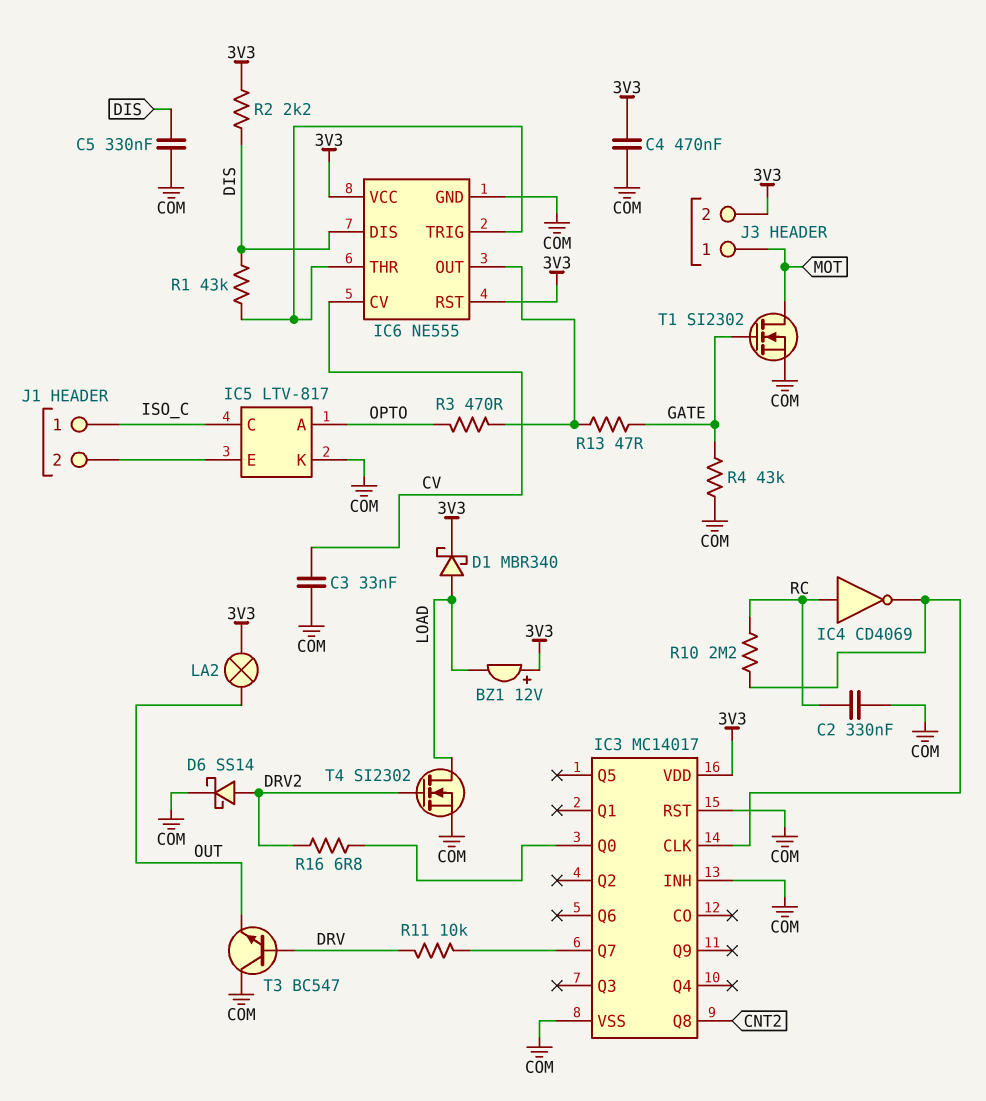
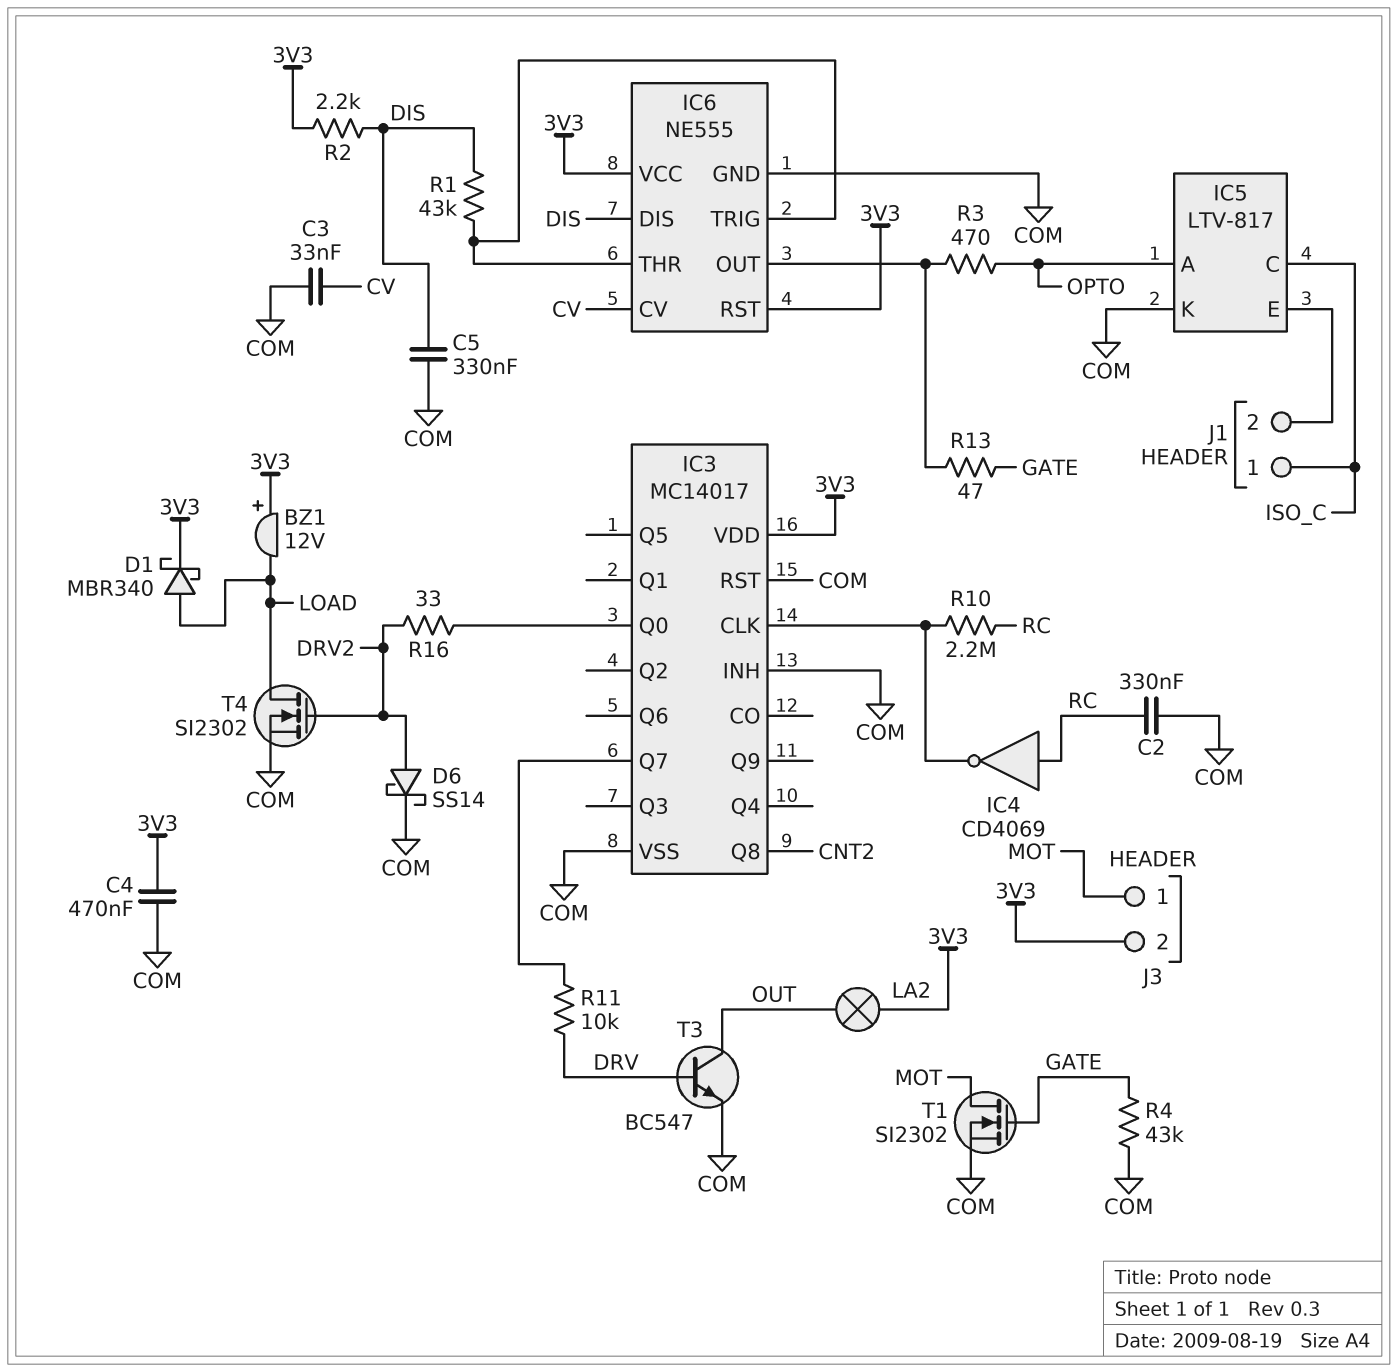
R16: 6.8 (DRV2, IC3/Q0) -> 33 (DRV2, IC3/Q0)
T3: NPN BC547 (B DRV, C COM, E OUT) -> NPN BC547 (B DRV, C OUT, E COM)

